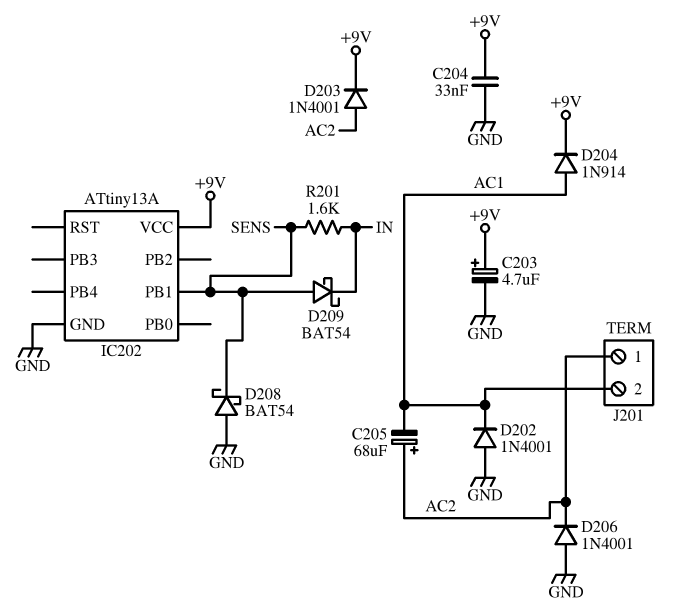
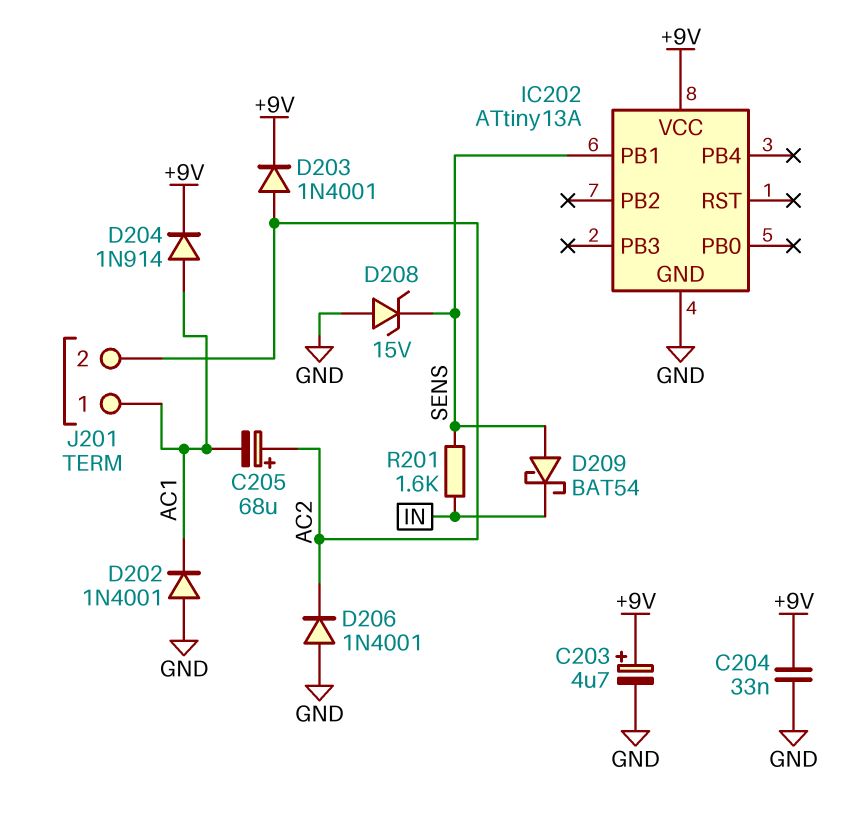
D208: schottky BAT54 (A GND, K SENS) -> zener 15V (A GND, K SENS)
J201 pin 1: AC2 -> AC1
J201 pin 2: AC1 -> AC2

